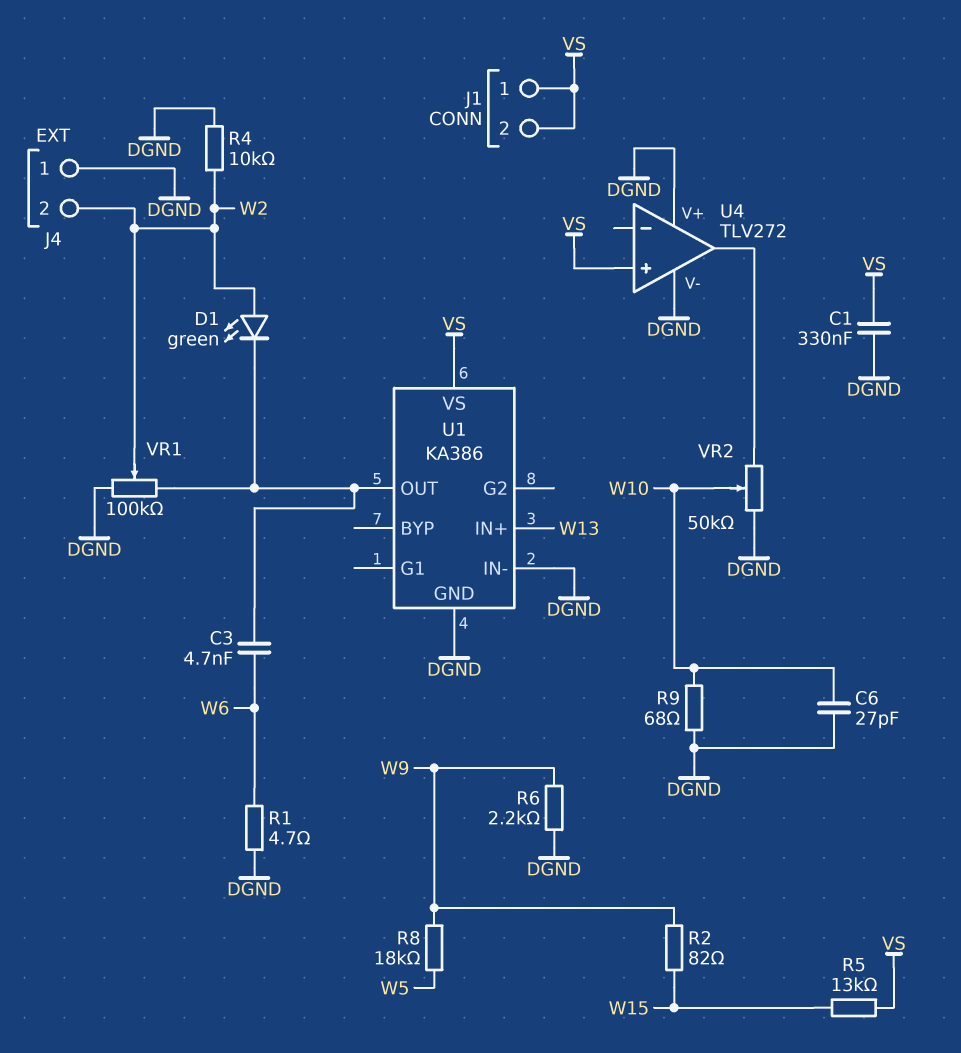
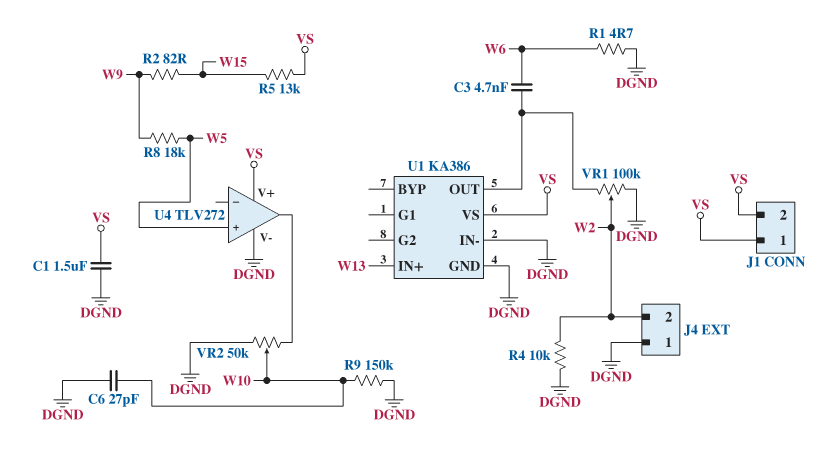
C1: 330nF (DGND, VS) -> 1.5uF (DGND, VS)
D1: LED green (A W2, K U1/OUT) -> none
R6: 2.2k (DGND, W9) -> none
R9: 68 (DGND, W10) -> 150k (DGND, W10)
U4 pin V+: DGND -> VS
U4 pin in+: VS -> W5

